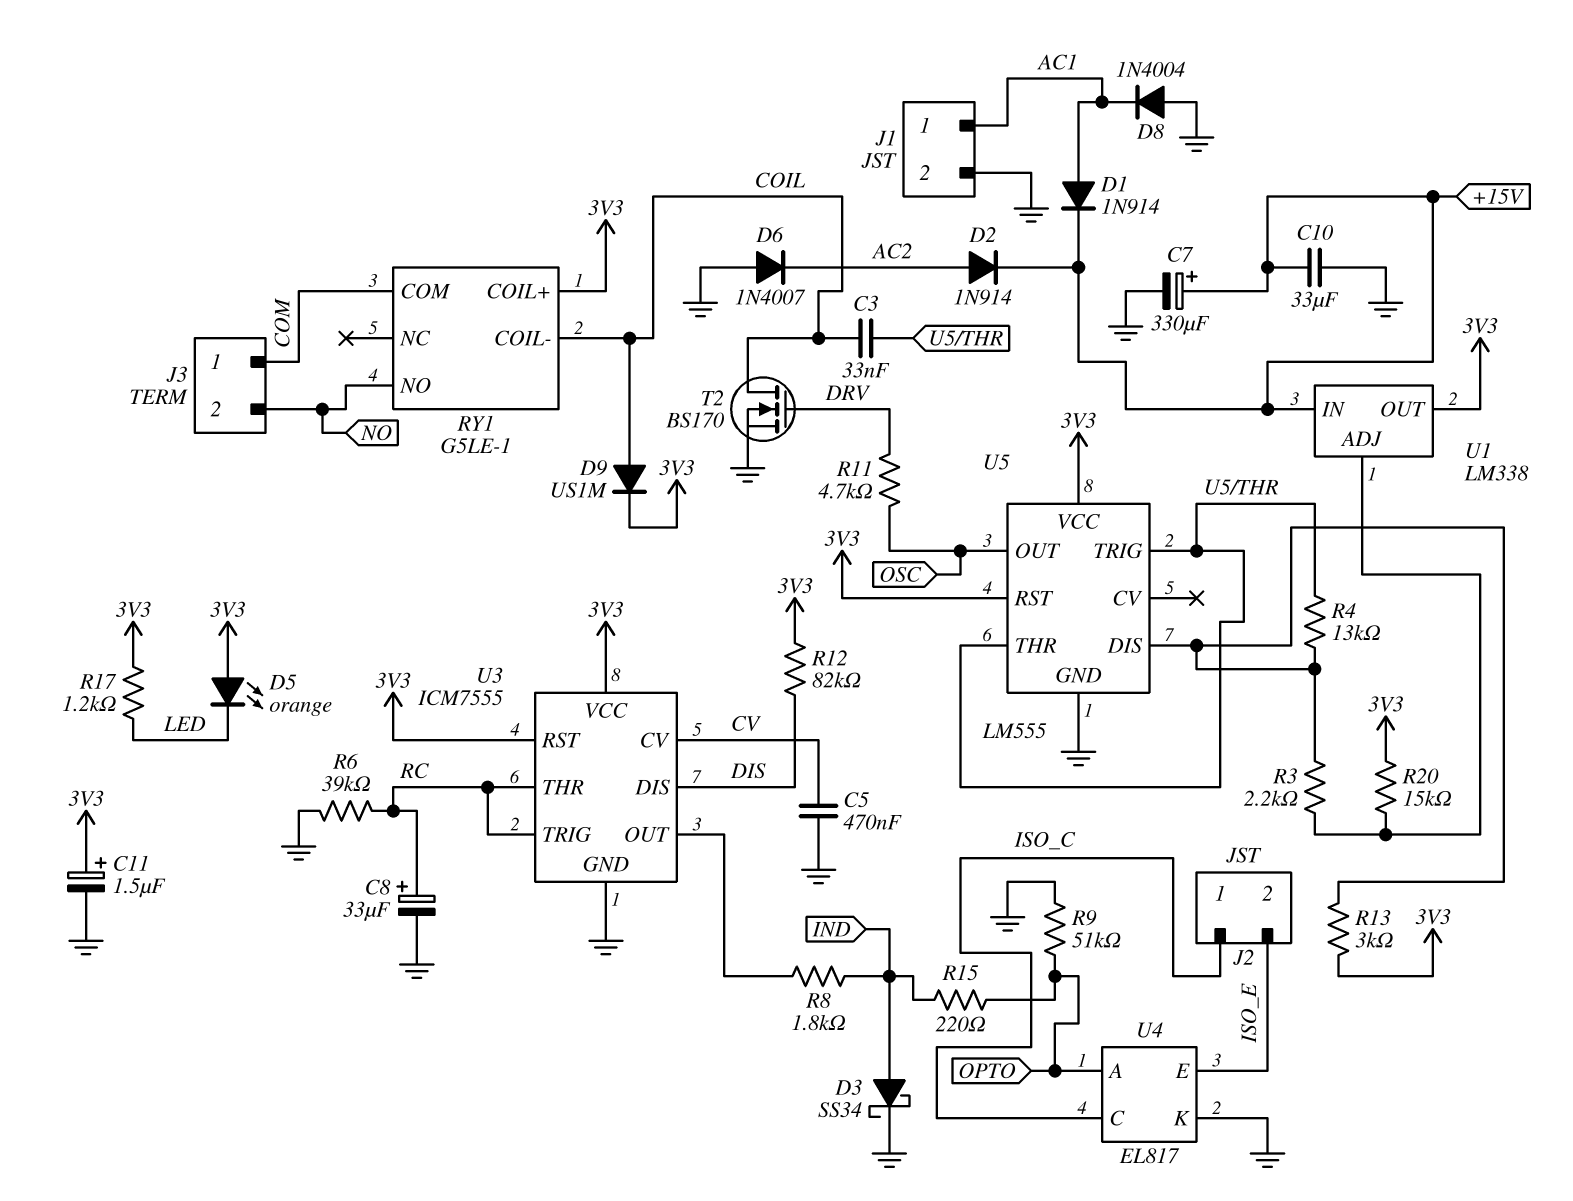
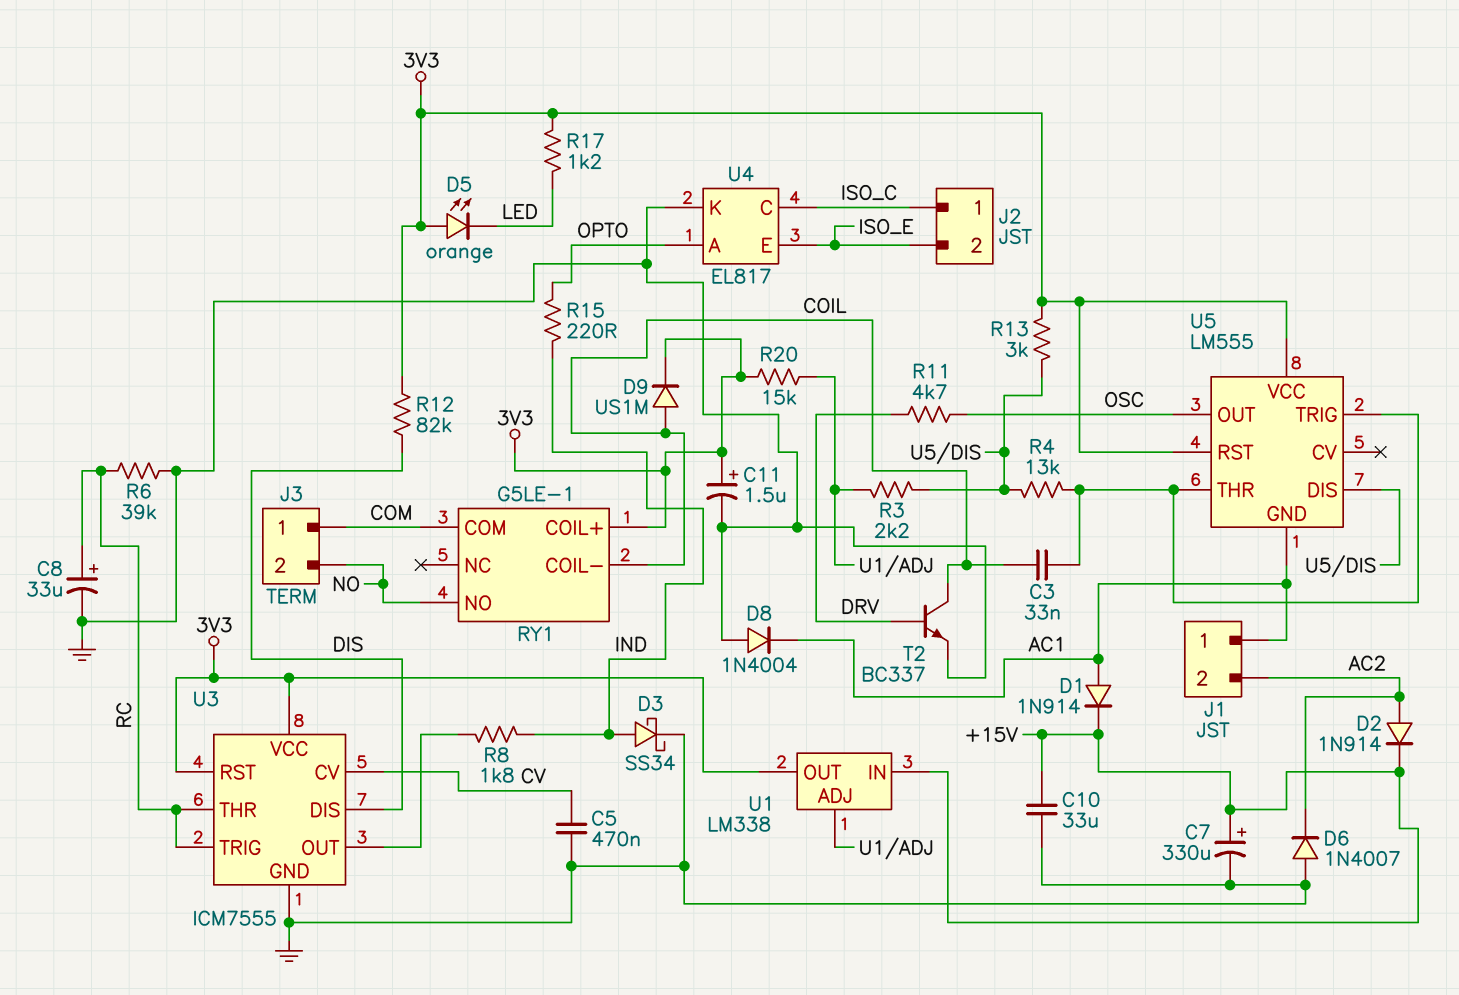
J1 pin 2: GND -> AC2
R9: 51k (GND, OPTO) -> none
T2: NMOS BS170 (G DRV, D COIL, S GND) -> NPN BC337 (B DRV, C COIL, E GND)
U5 pin GND: GND -> AC1

